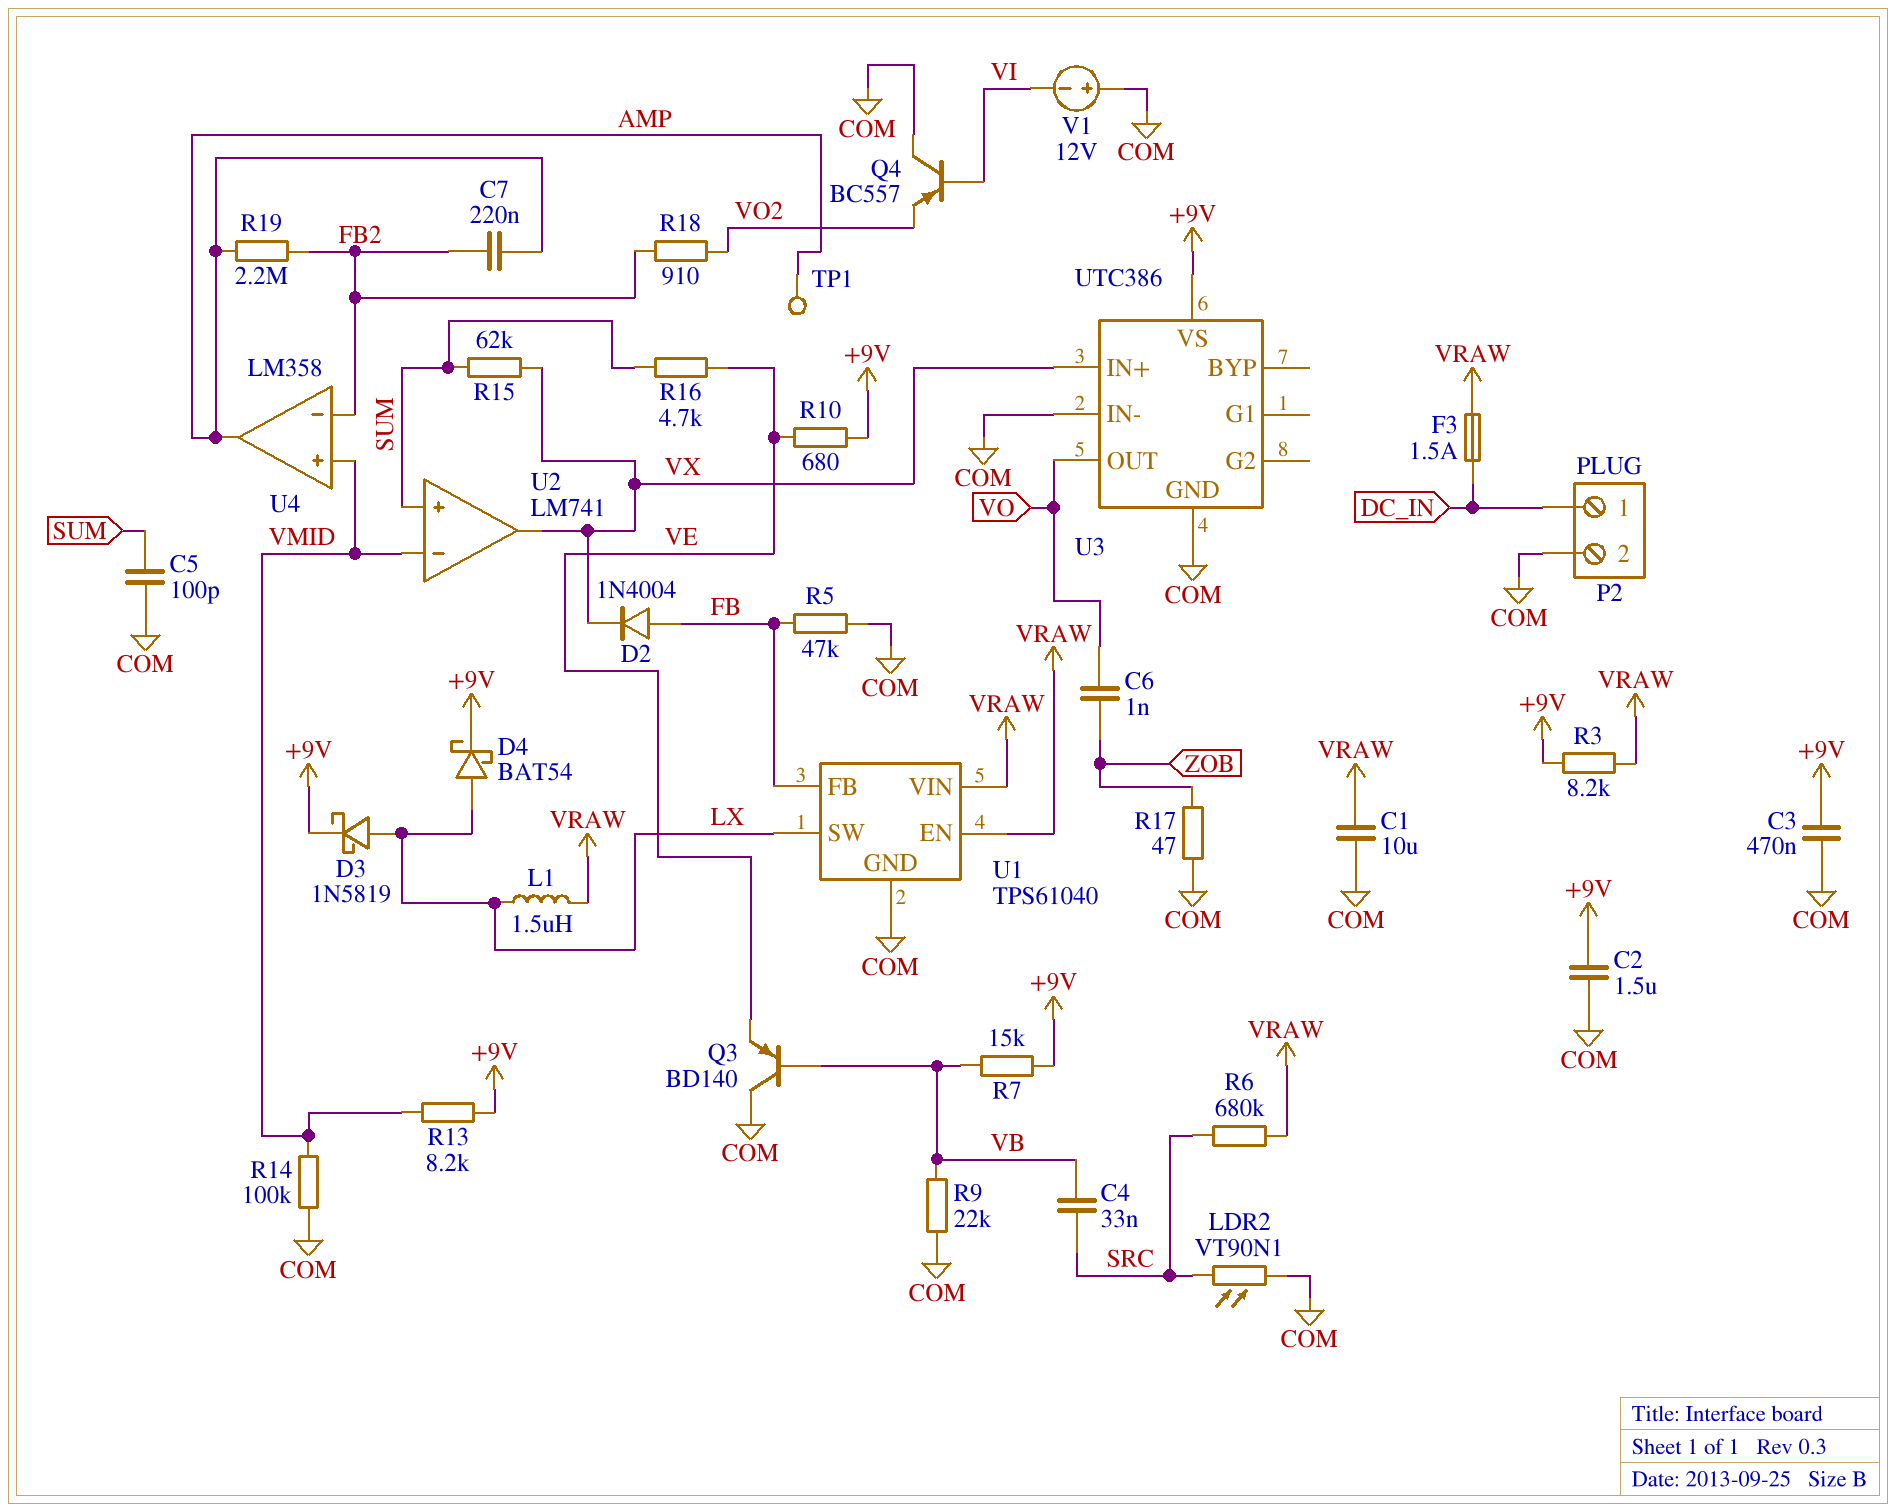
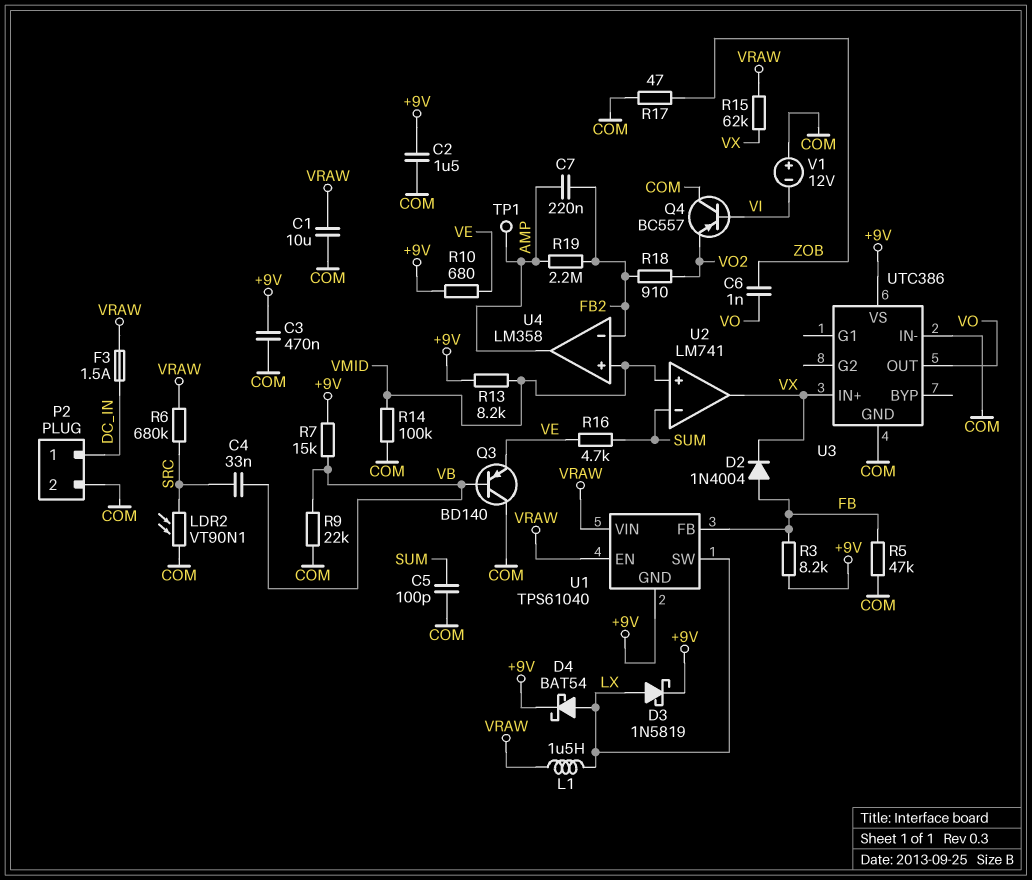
R3: 8.2k (+9V, VRAW) -> 8.2k (+9V, FB)
R15: 62k (SUM, VX) -> 62k (VRAW, VX)
U1 pin GND: COM -> +9V
U2 pin in+: SUM -> VMID
U2 pin in-: VMID -> SUM

